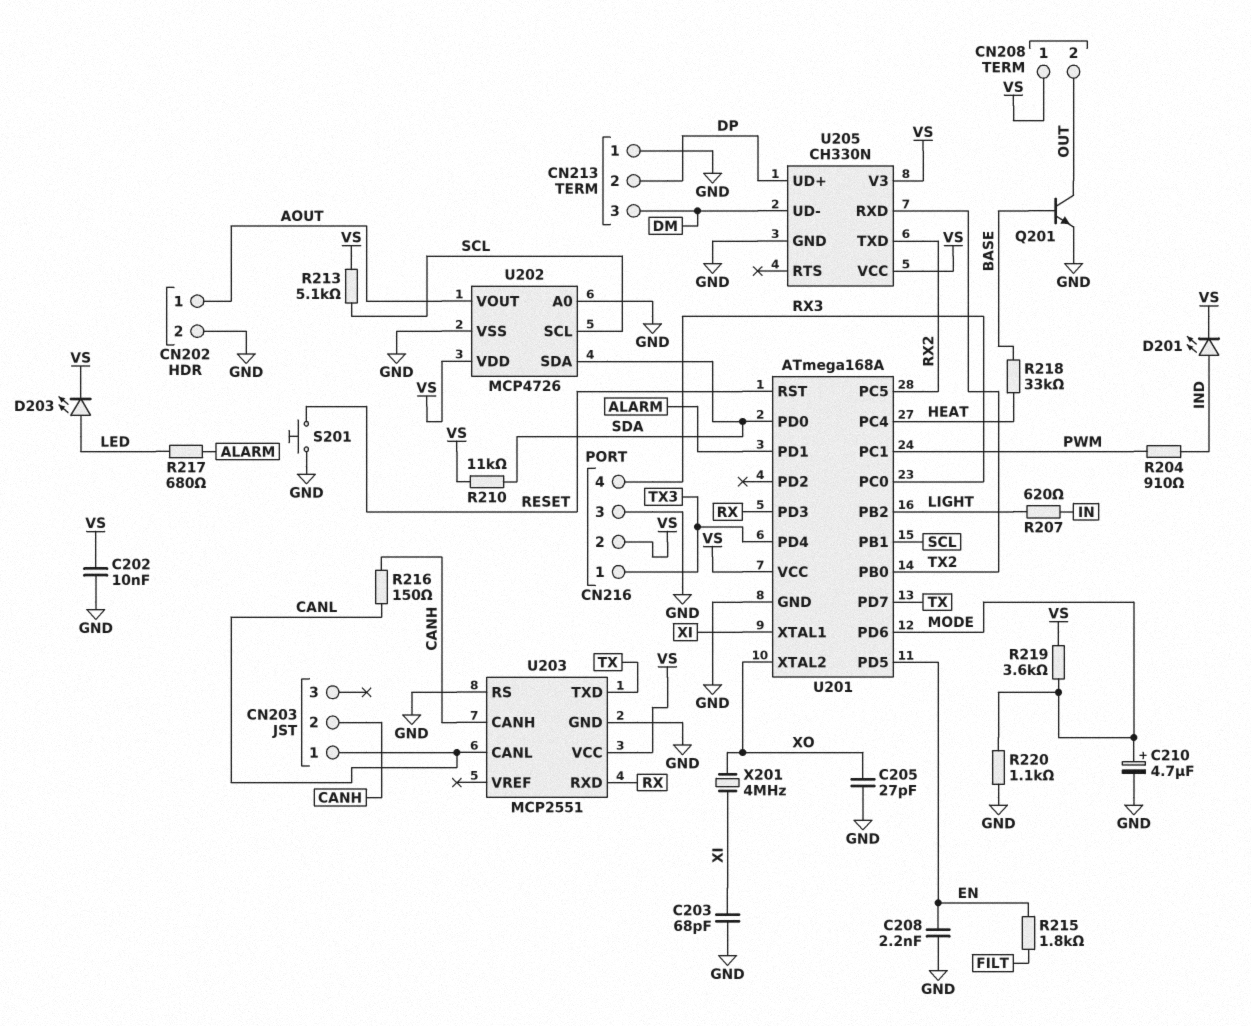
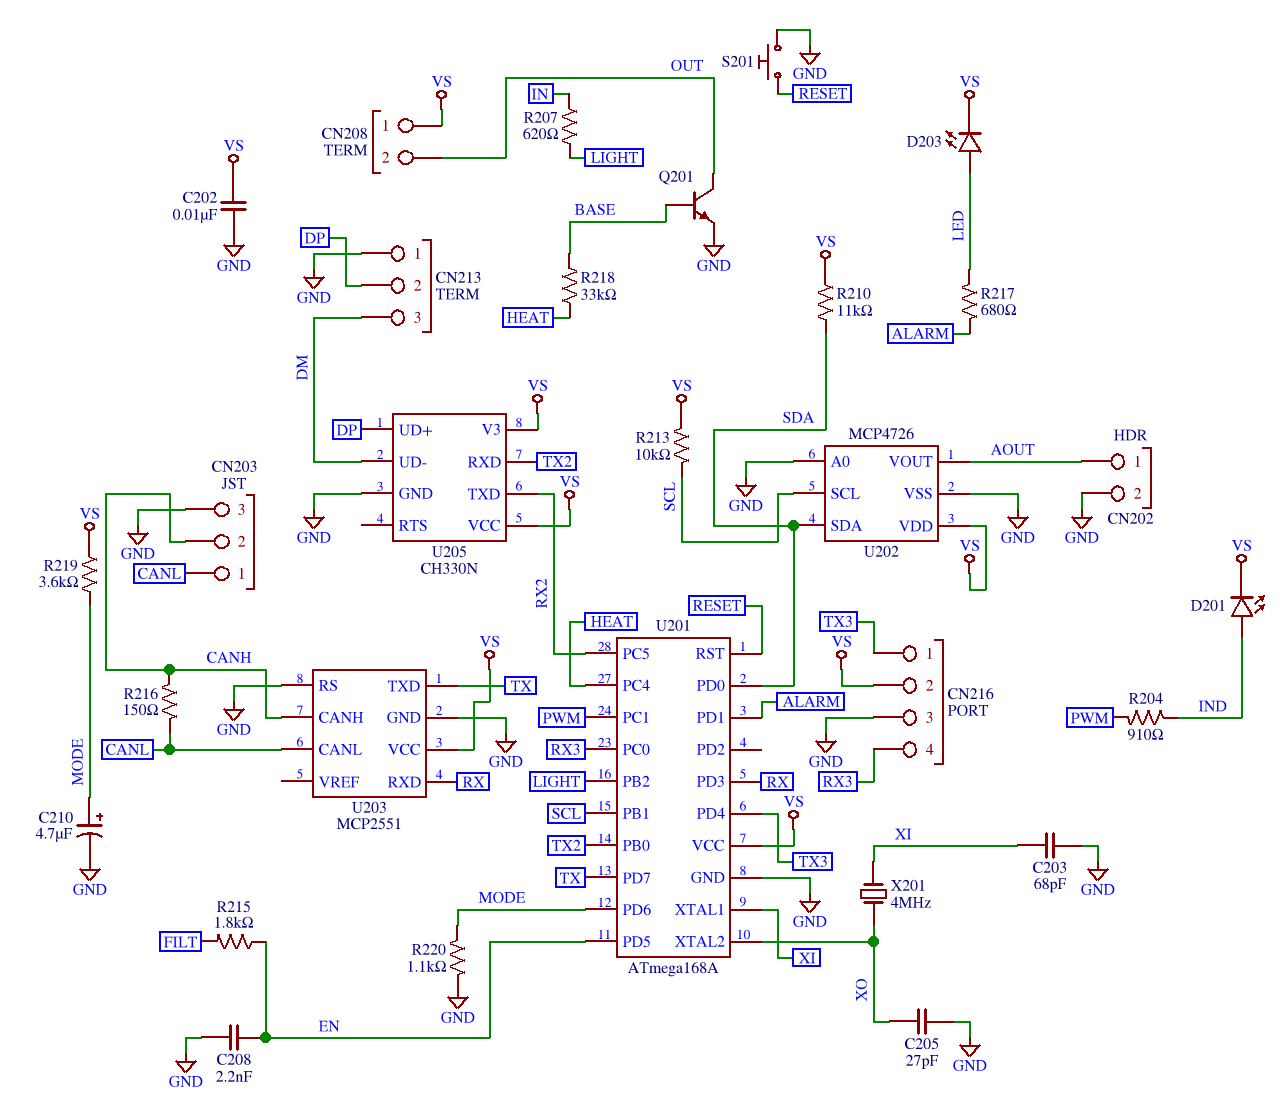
CN203 pin 3: none -> GND
R213: 5.1k (SCL, VS) -> 10k (SCL, VS)

